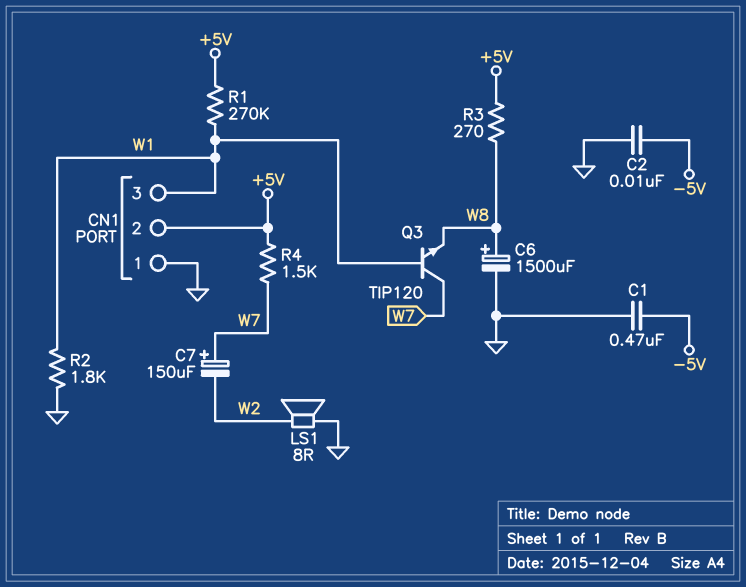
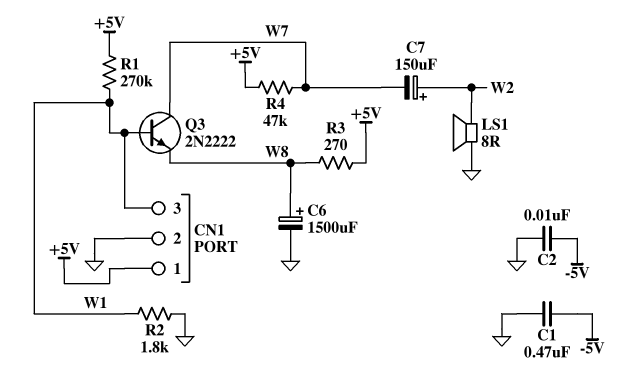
C7: 150uF (plus W7, minus W2) -> 150uF (plus W2, minus W7)
CN1 pin 1: GND -> +5V
CN1 pin 2: +5V -> GND
Q3: NPN TIP120 (B W1, C W7, E W8) -> NPN 2N2222 (B W1, C W7, E W8)
R4: 1.5k (+5V, W7) -> 47k (+5V, W7)

